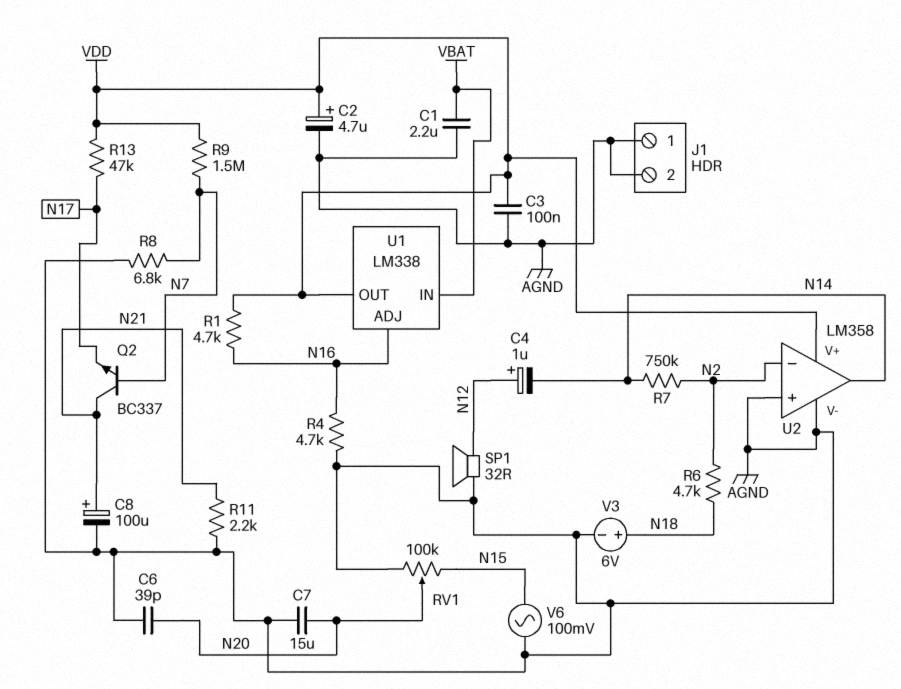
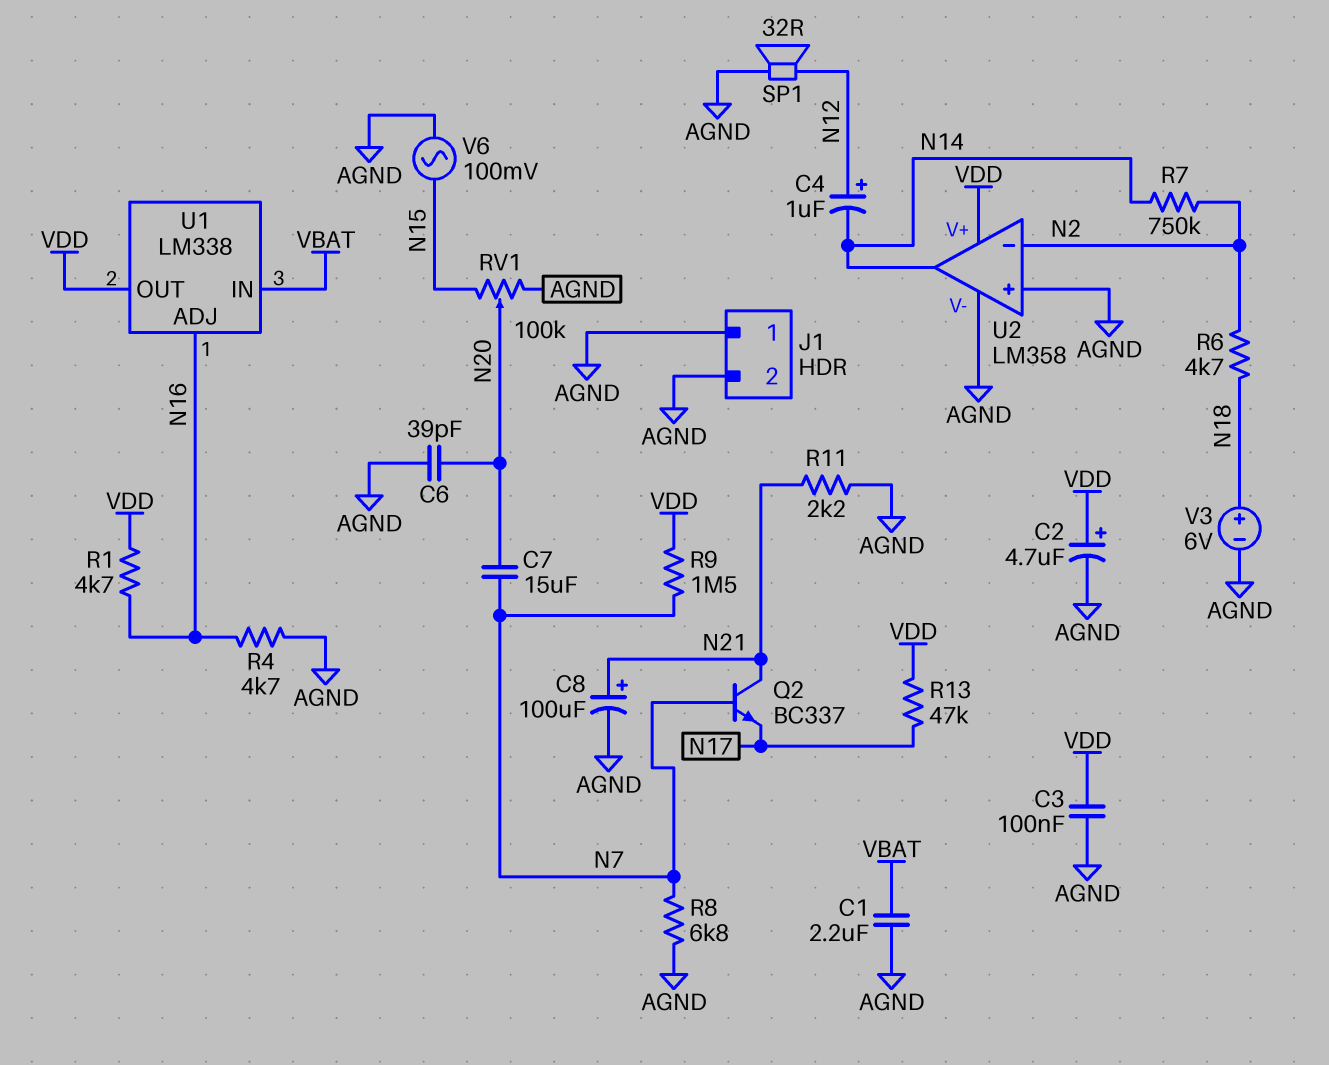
C7: 15uF (AGND, N20) -> 15uF (N7, N20)

